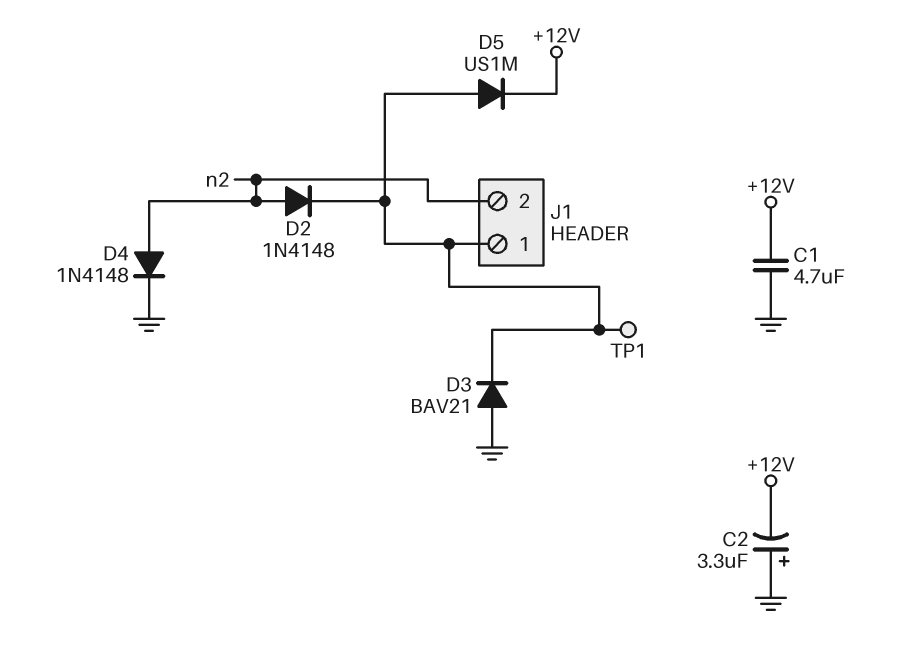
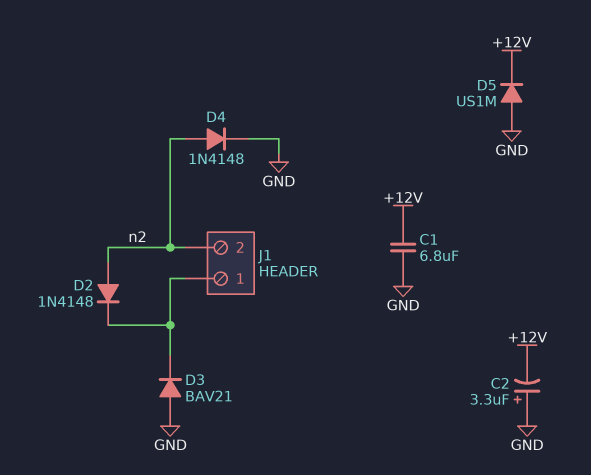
C1: 4.7uF (+12V, GND) -> 6.8uF (+12V, GND)
D5: diode US1M (A J1/1, K +12V) -> diode US1M (A GND, K +12V)
TP1: test point (J1/1) -> none

